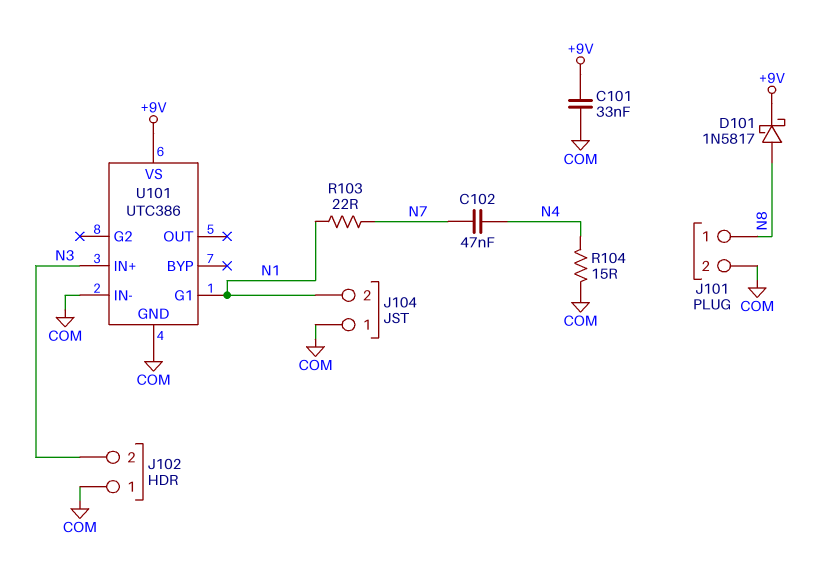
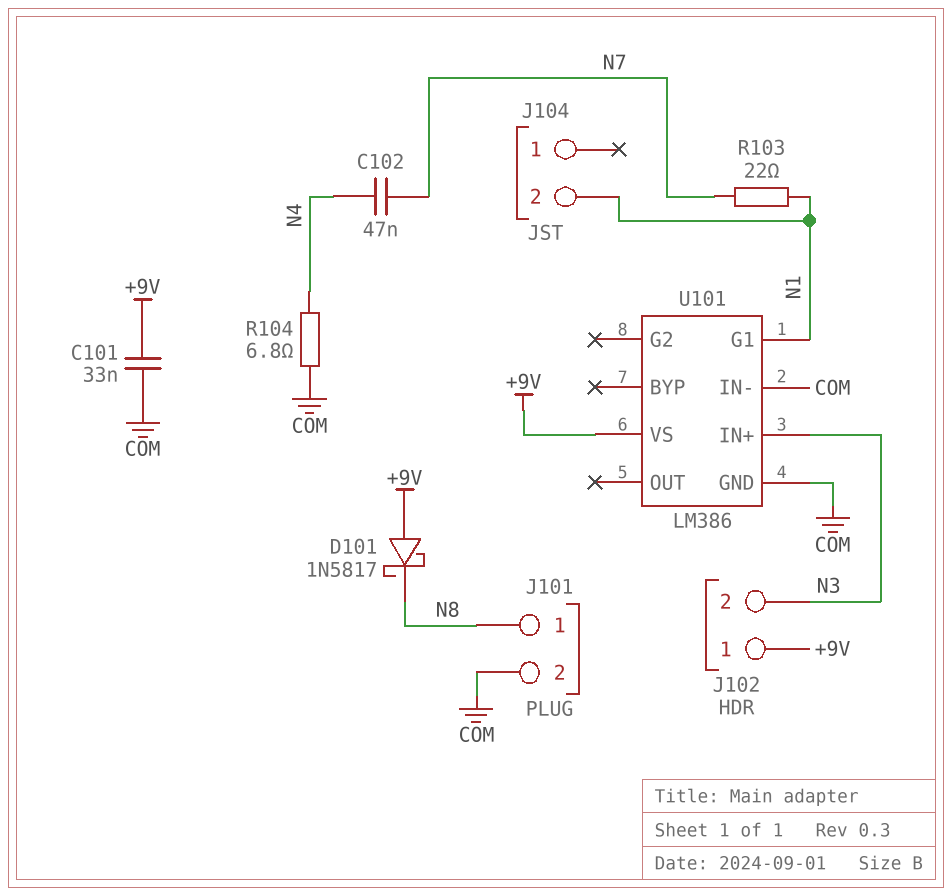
D101: schottky 1N5817 (A N8, K +9V) -> schottky 1N5817 (A +9V, K N8)
J102 pin 1: COM -> +9V
J104 pin 1: COM -> none
R104: 15 (COM, N4) -> 6.8 (COM, N4)
U101: UTC386 -> LM386

